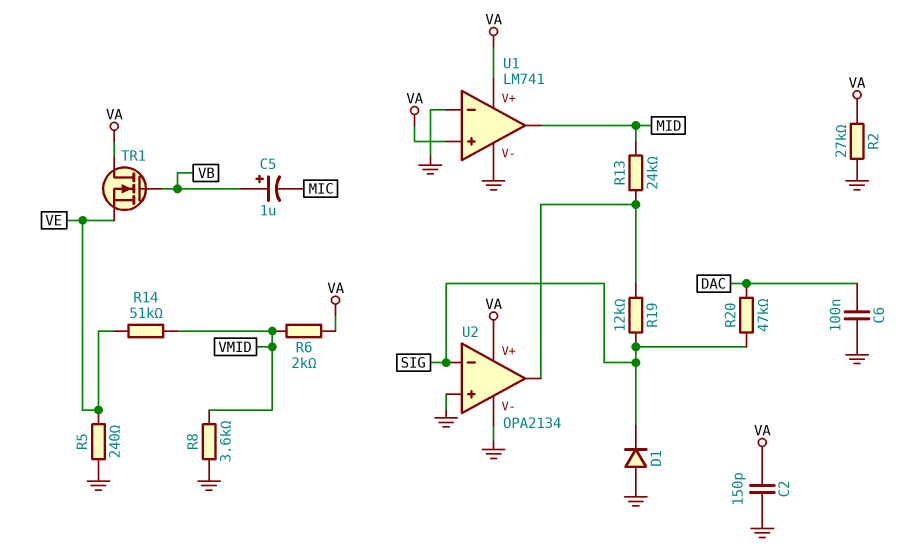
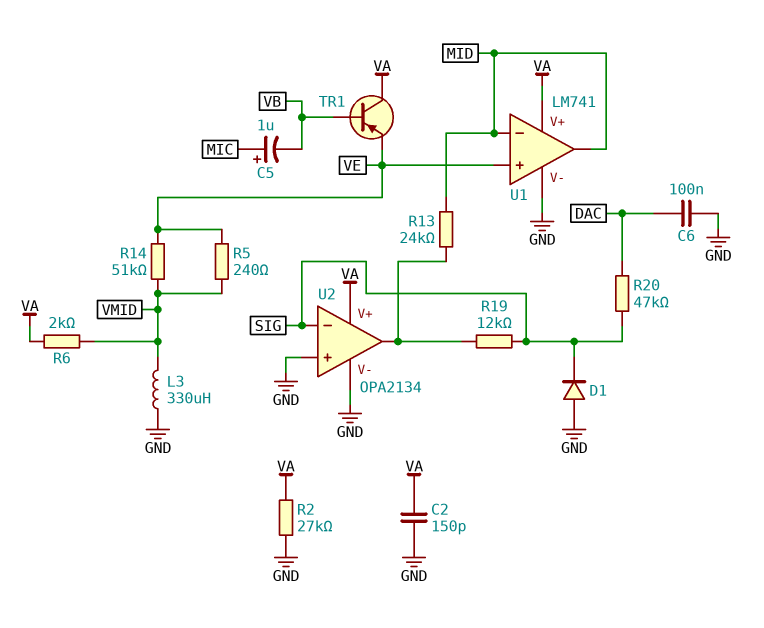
C5: 1uF (plus VB, minus MIC) -> 1uF (plus MIC, minus VB)
L3: none -> 330uH (GND, VMID)
R5: 240 (GND, VE) -> 240 (VE, VMID)
R8: 3.6k (GND, VMID) -> none
TR1: NMOS (G VB, D VA, S VE) -> PNP (B VB, C VA, E VE)
U1 pin in+: VA -> VE
U1 pin in-: GND -> MID

